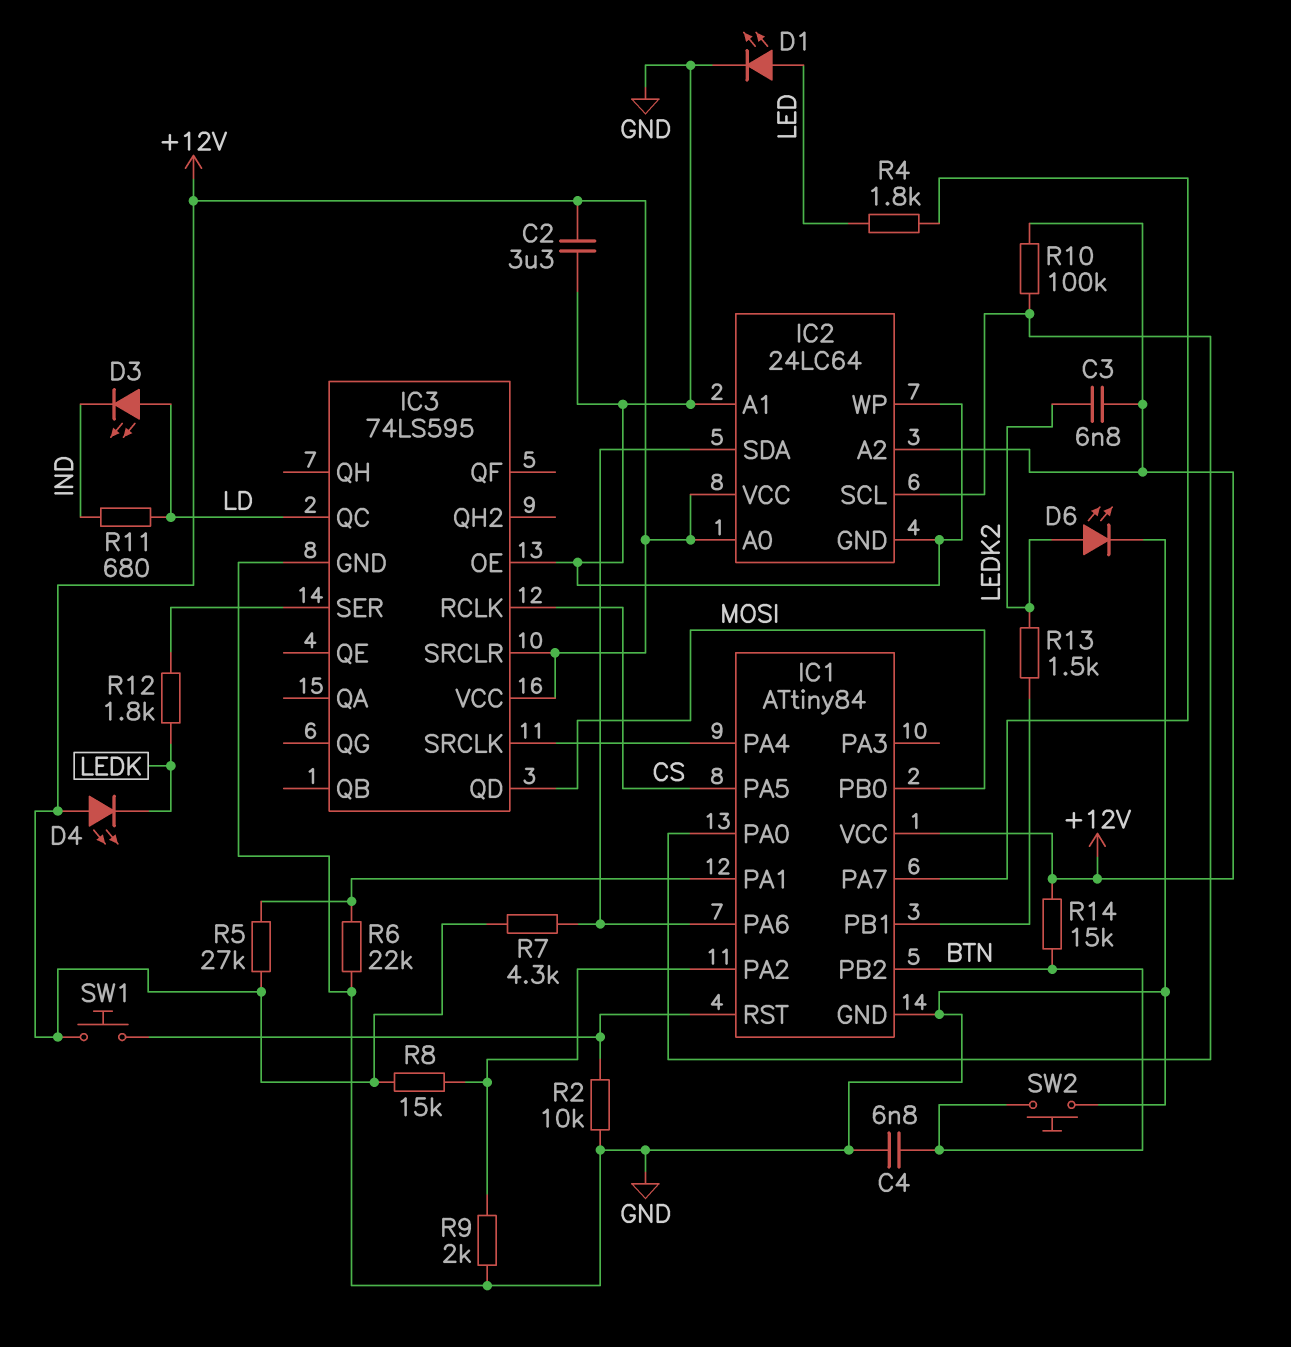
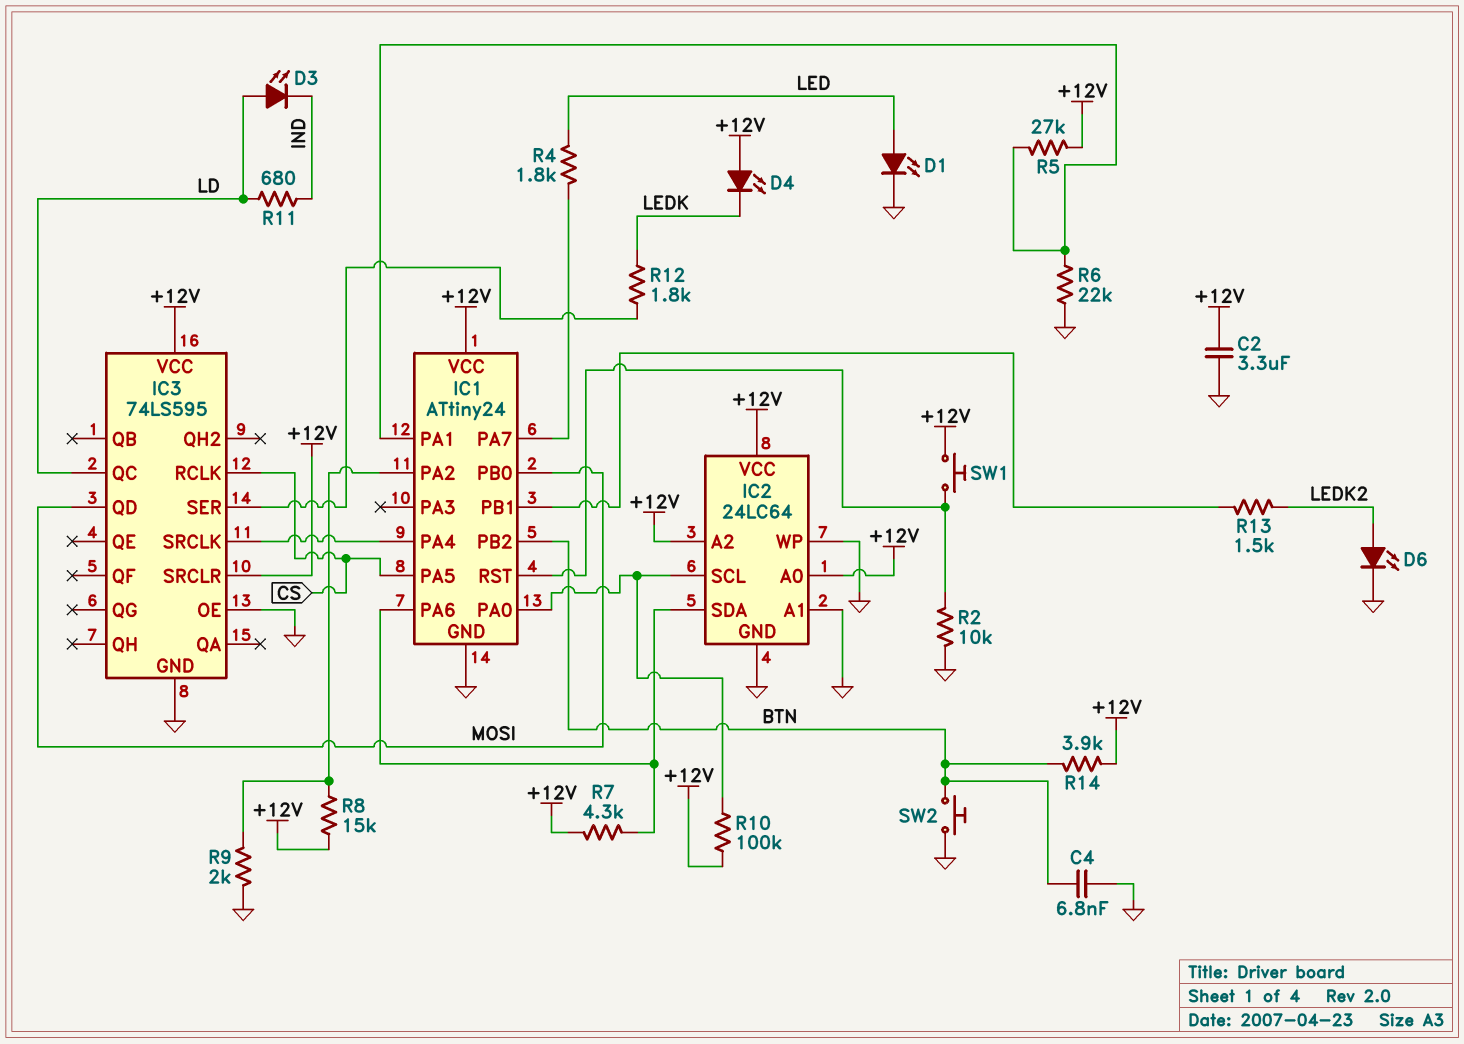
C3: 6.8nF (+12V, LEDK2) -> none
IC1: ATtiny84 -> ATtiny24
R14: 15k (+12V, BTN) -> 3.9k (+12V, BTN)

